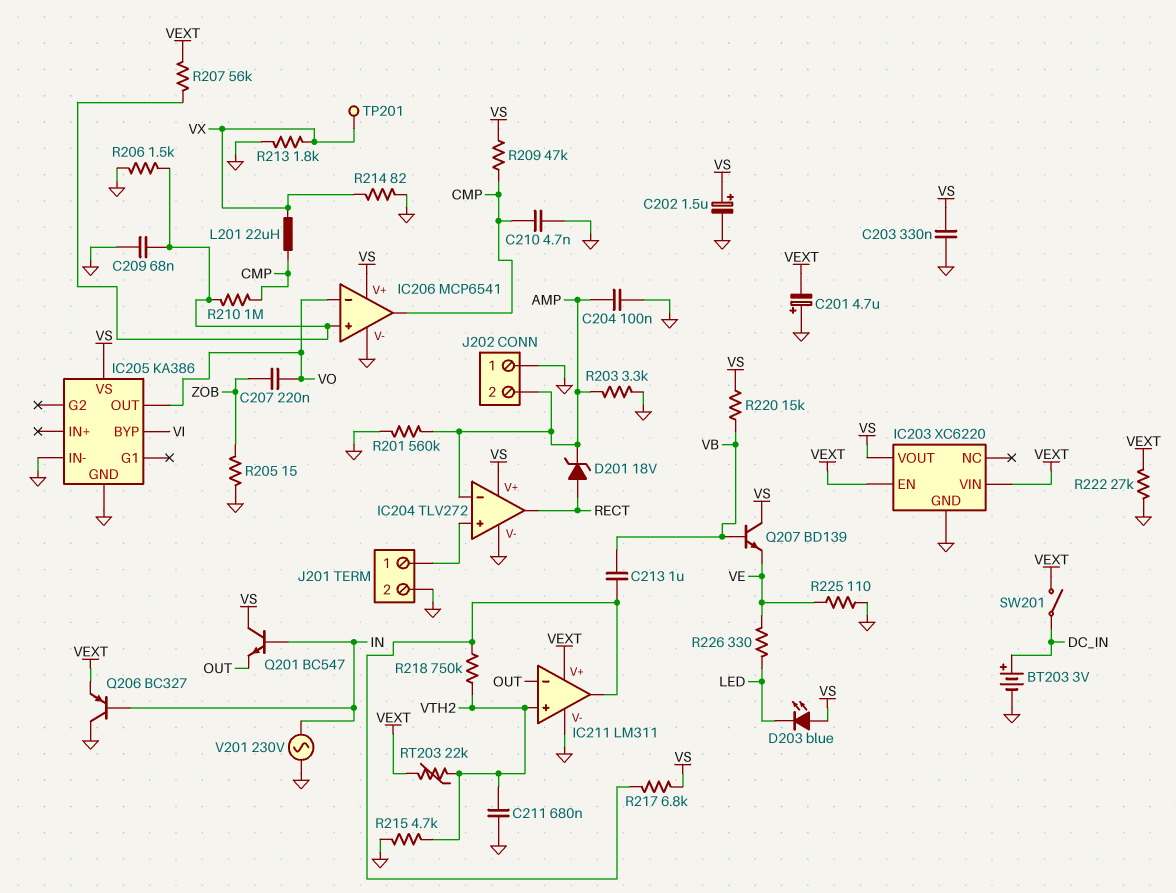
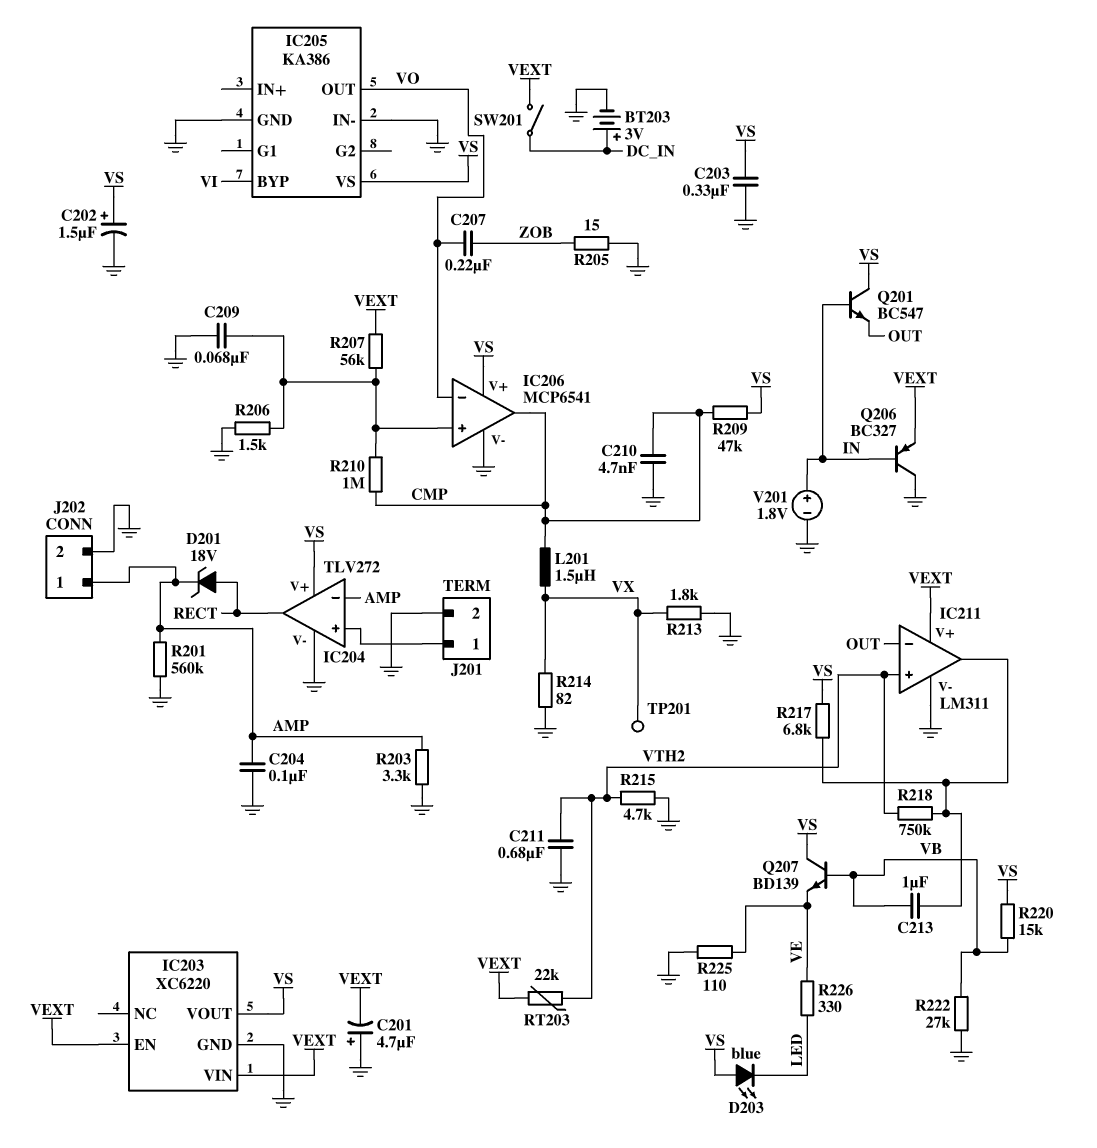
J202 pin 1: GND -> AMP
J202 pin 2: AMP -> GND
L201: 22uH (CMP, VX) -> 1.5uH (CMP, VX)
R222: 27k (GND, VEXT) -> 27k (GND, VB)
V201: AC 230V (GND, IN) -> 1.8V (plus IN, minus GND)

